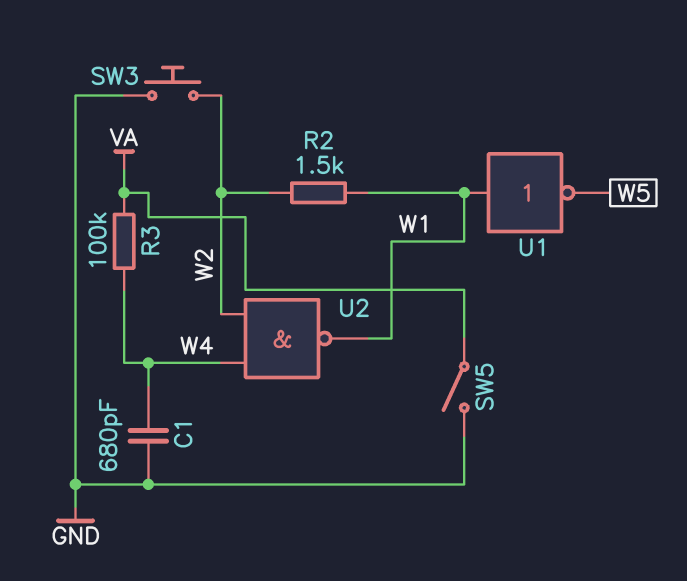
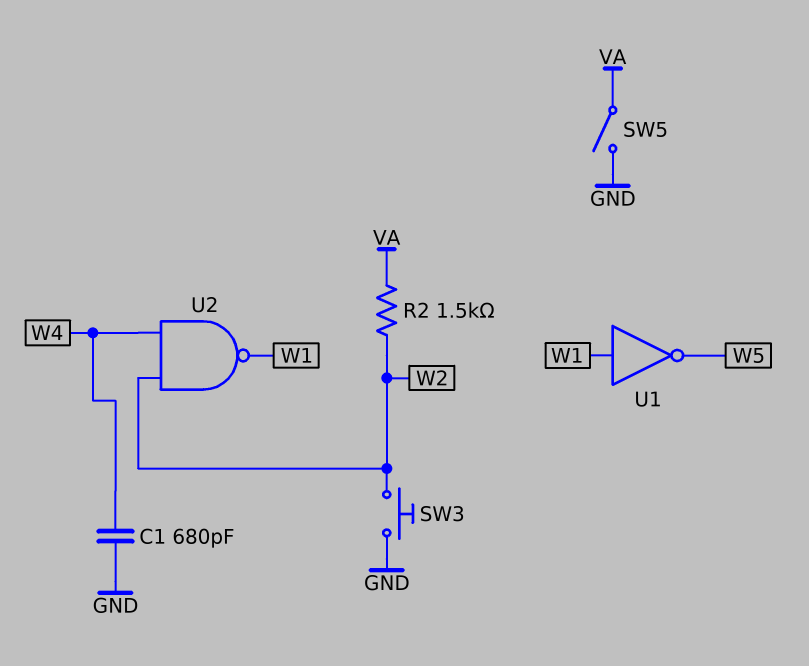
R2: 1.5k (W1, W2) -> 1.5k (VA, W2)
R3: 100k (VA, W4) -> none

